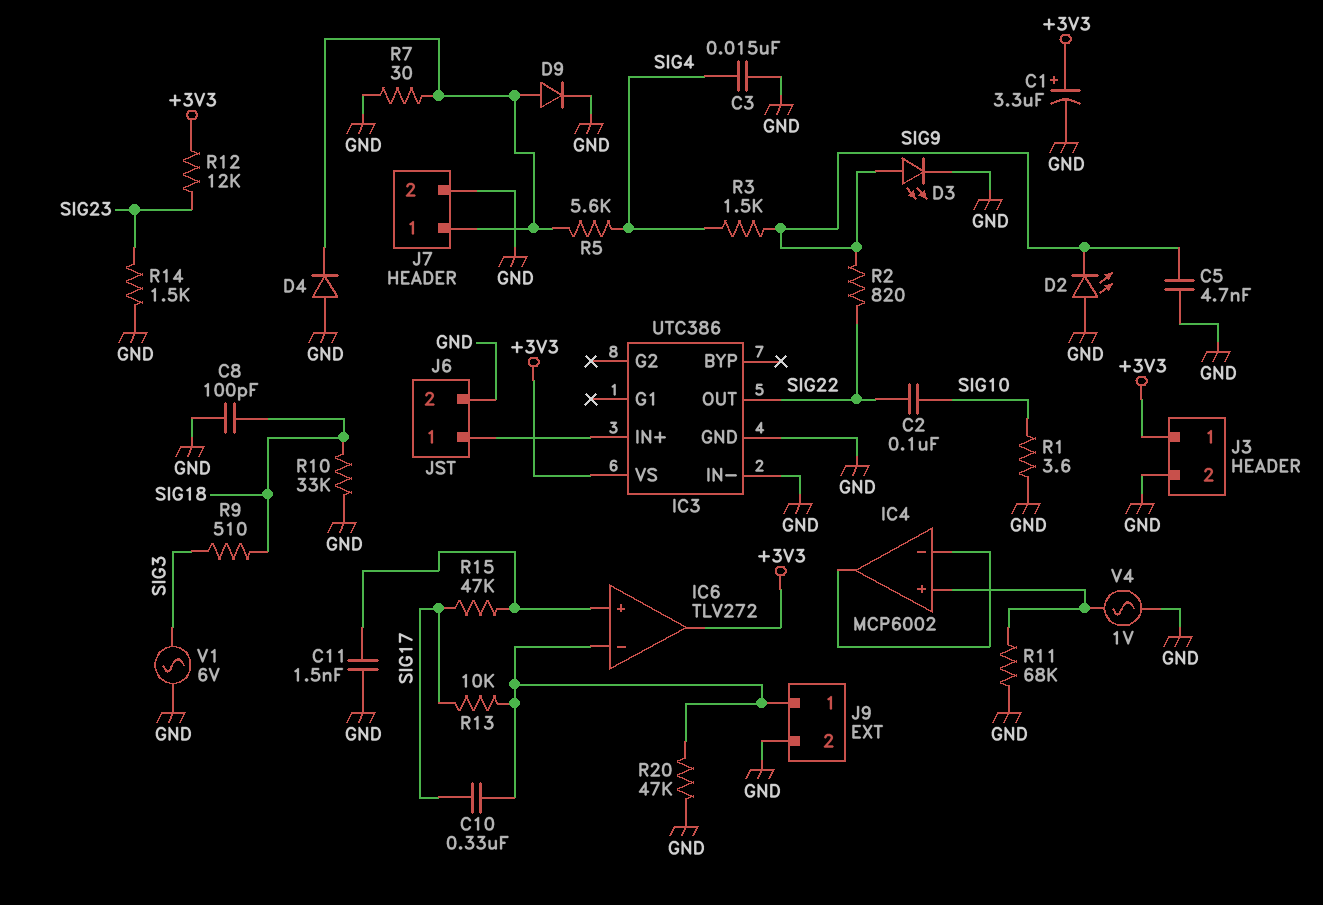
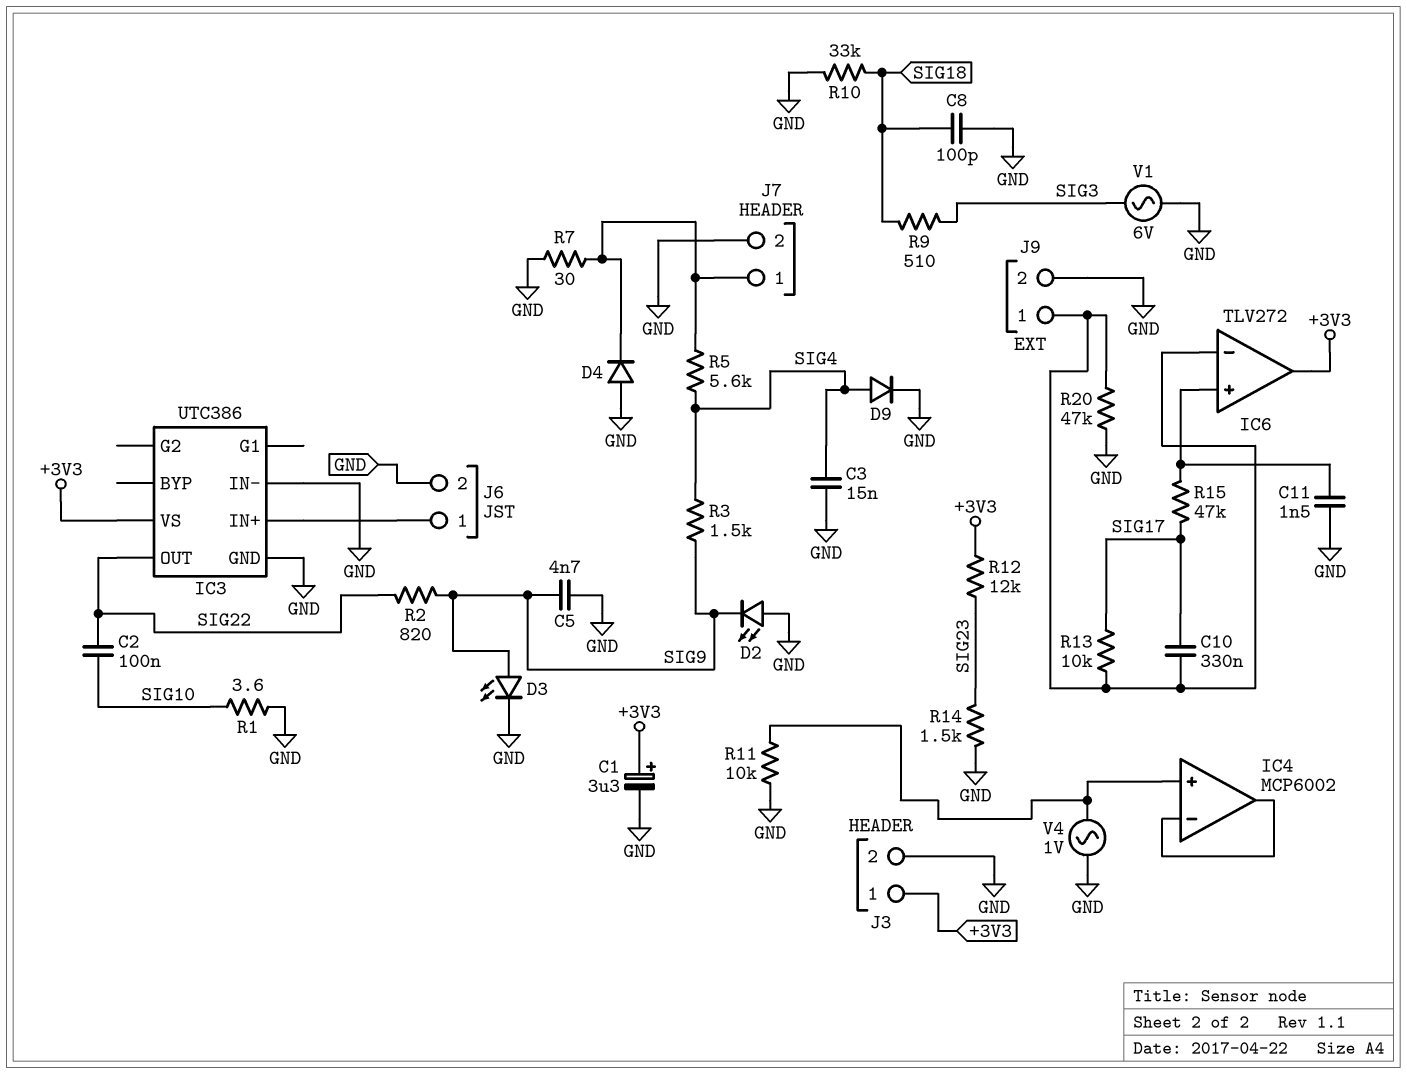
D9: diode (A J7/1, K GND) -> diode (A SIG4, K GND)
R11: 68k (GND, IC4/in+) -> 10k (GND, IC4/in+)

